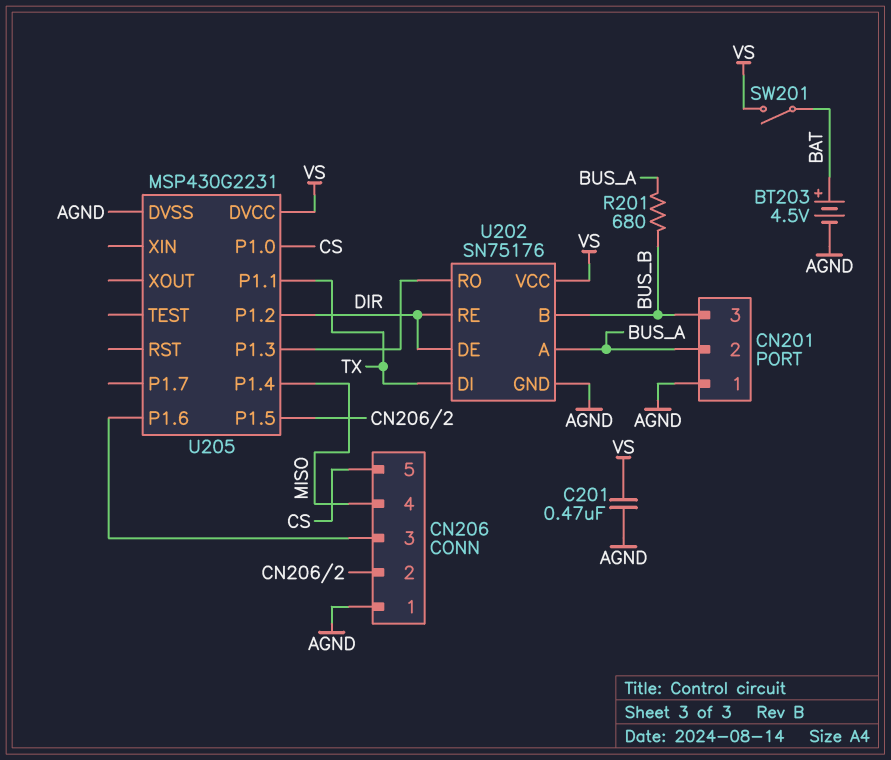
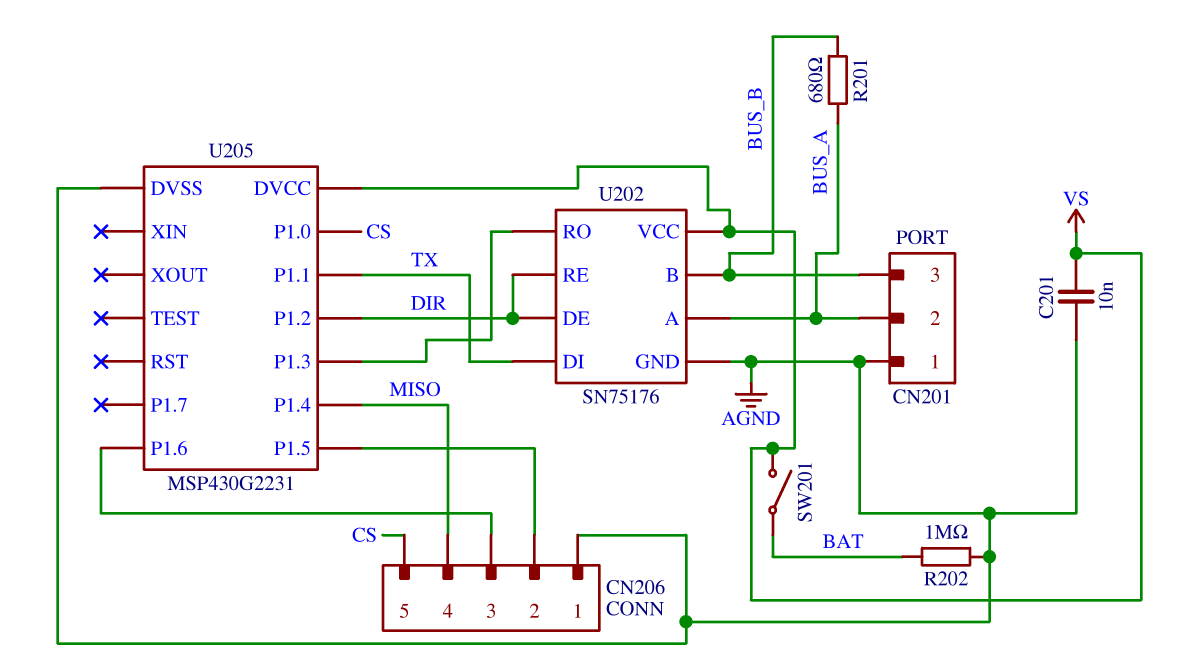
BT203: 4.5V (plus BAT, minus AGND) -> none
C201: 470nF (AGND, VS) -> 10nF (AGND, VS)
R202: none -> 1M (AGND, BAT)

